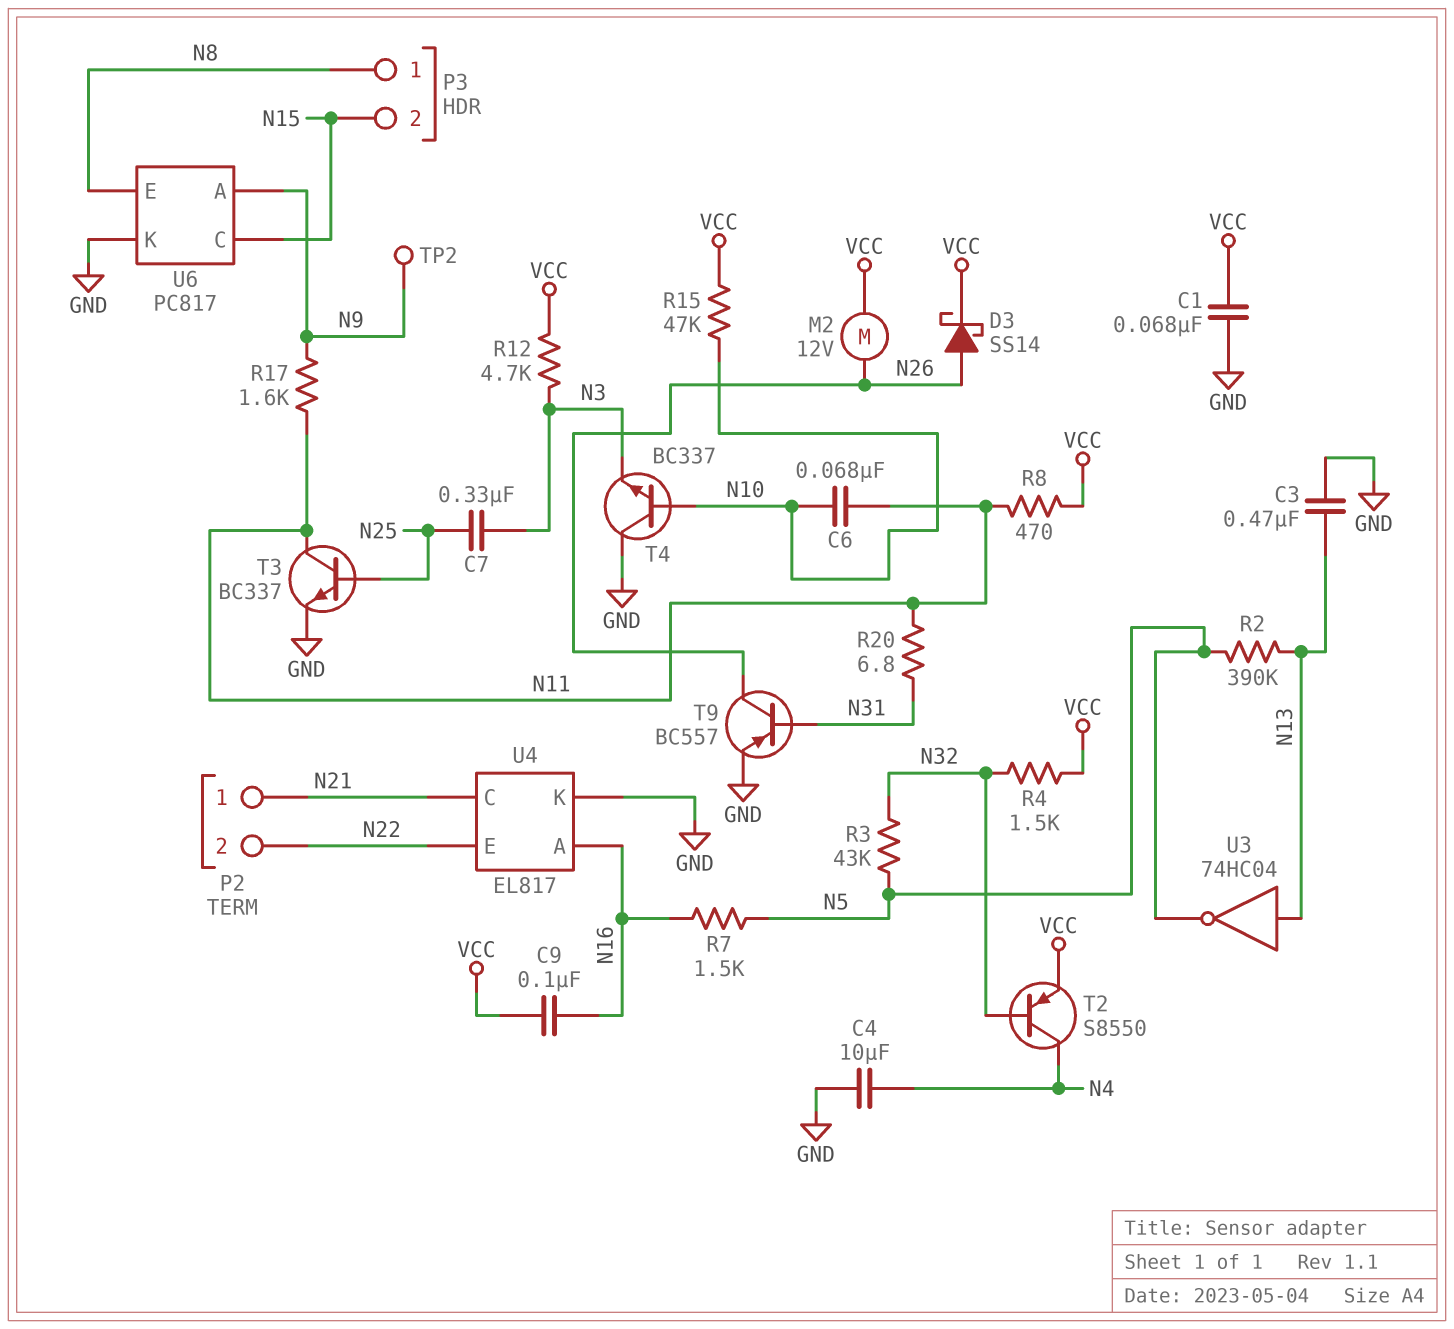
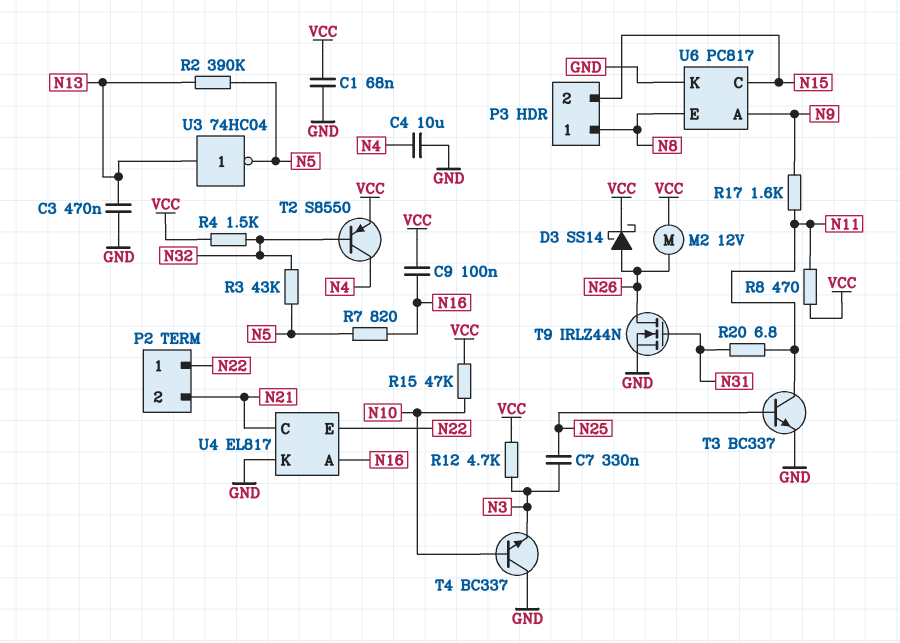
C6: 68nF (N10, N11) -> none
P2 pin 1: N21 -> N22
P2 pin 2: N22 -> N21
R7: 1.5k (N5, N16) -> 820 (N5, N16)
T9: PNP BC557 (B N31, C N26, E GND) -> NMOS IRLZ44N (G N31, D N26, S GND)
TP2: test point (N9) -> none

